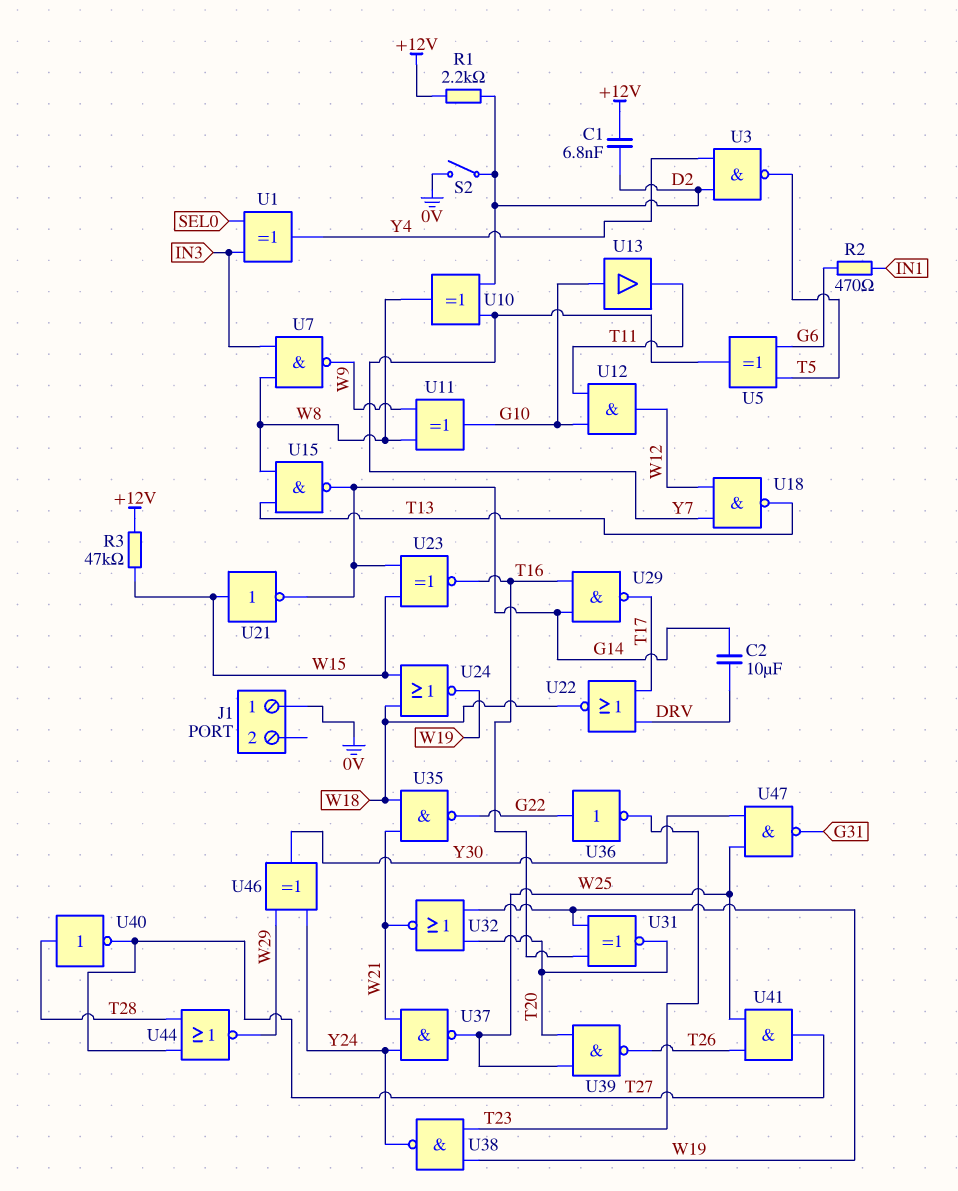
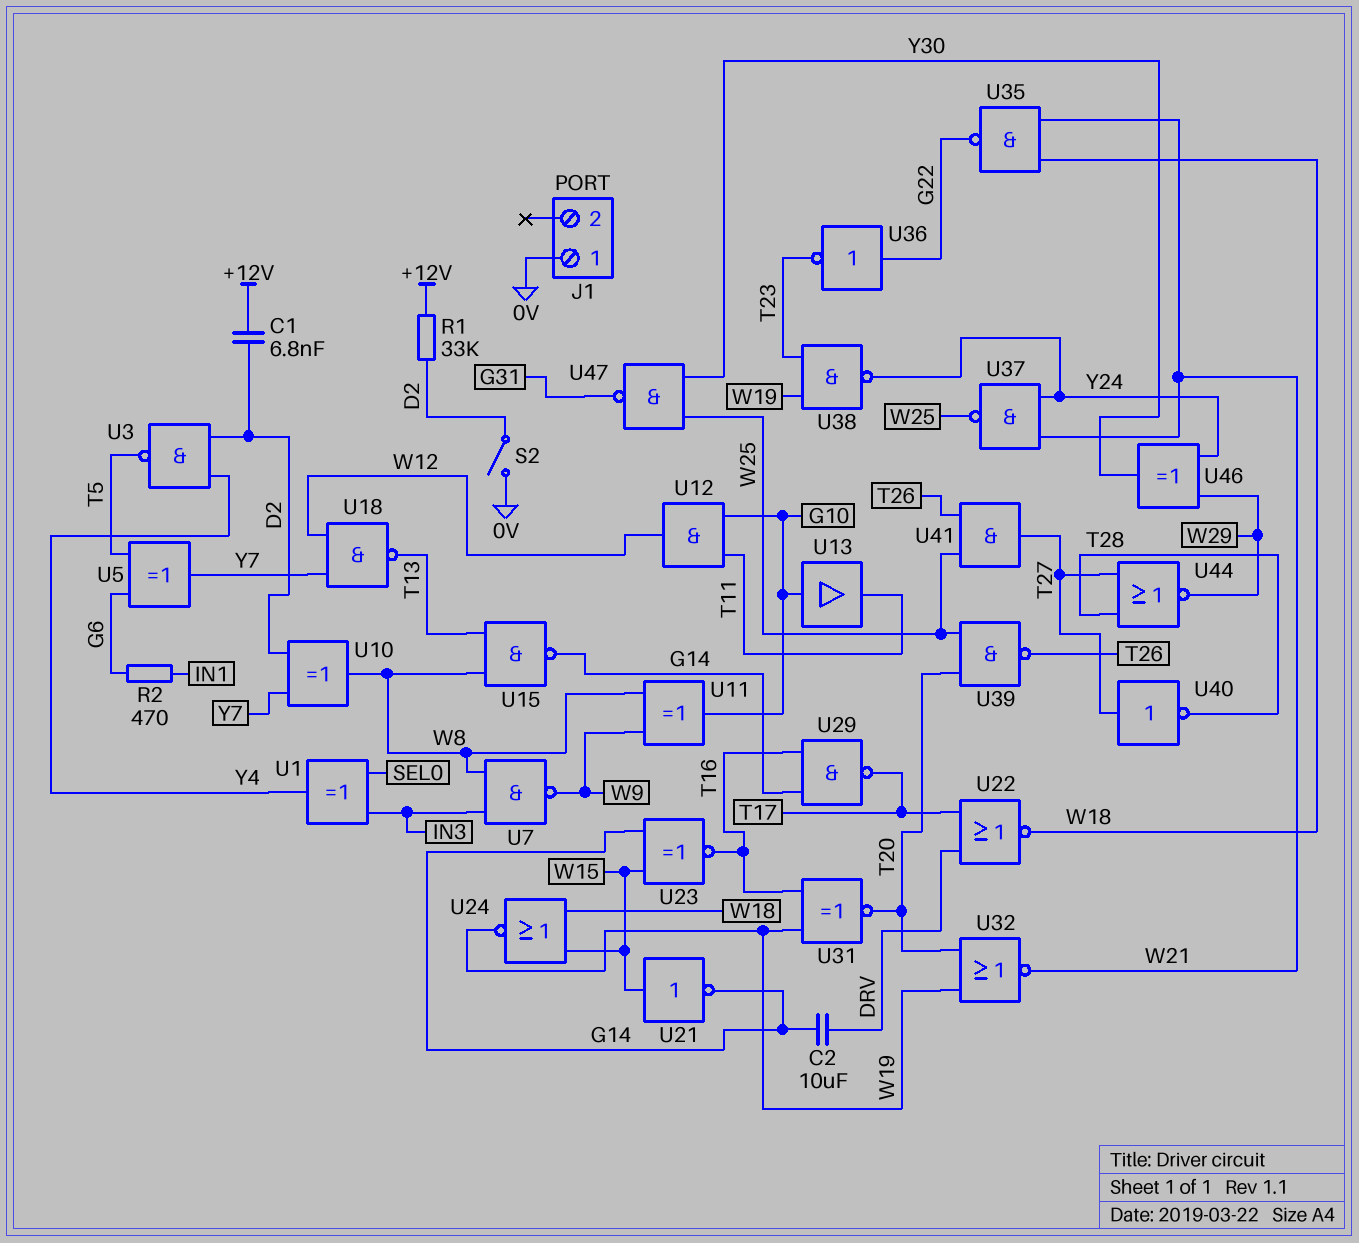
R1: 2.2k (+12V, D2) -> 33k (+12V, D2)
R3: 47k (+12V, W15) -> none
U40: NOT (in T28, out T27) -> NOT (in T27, out T28)

